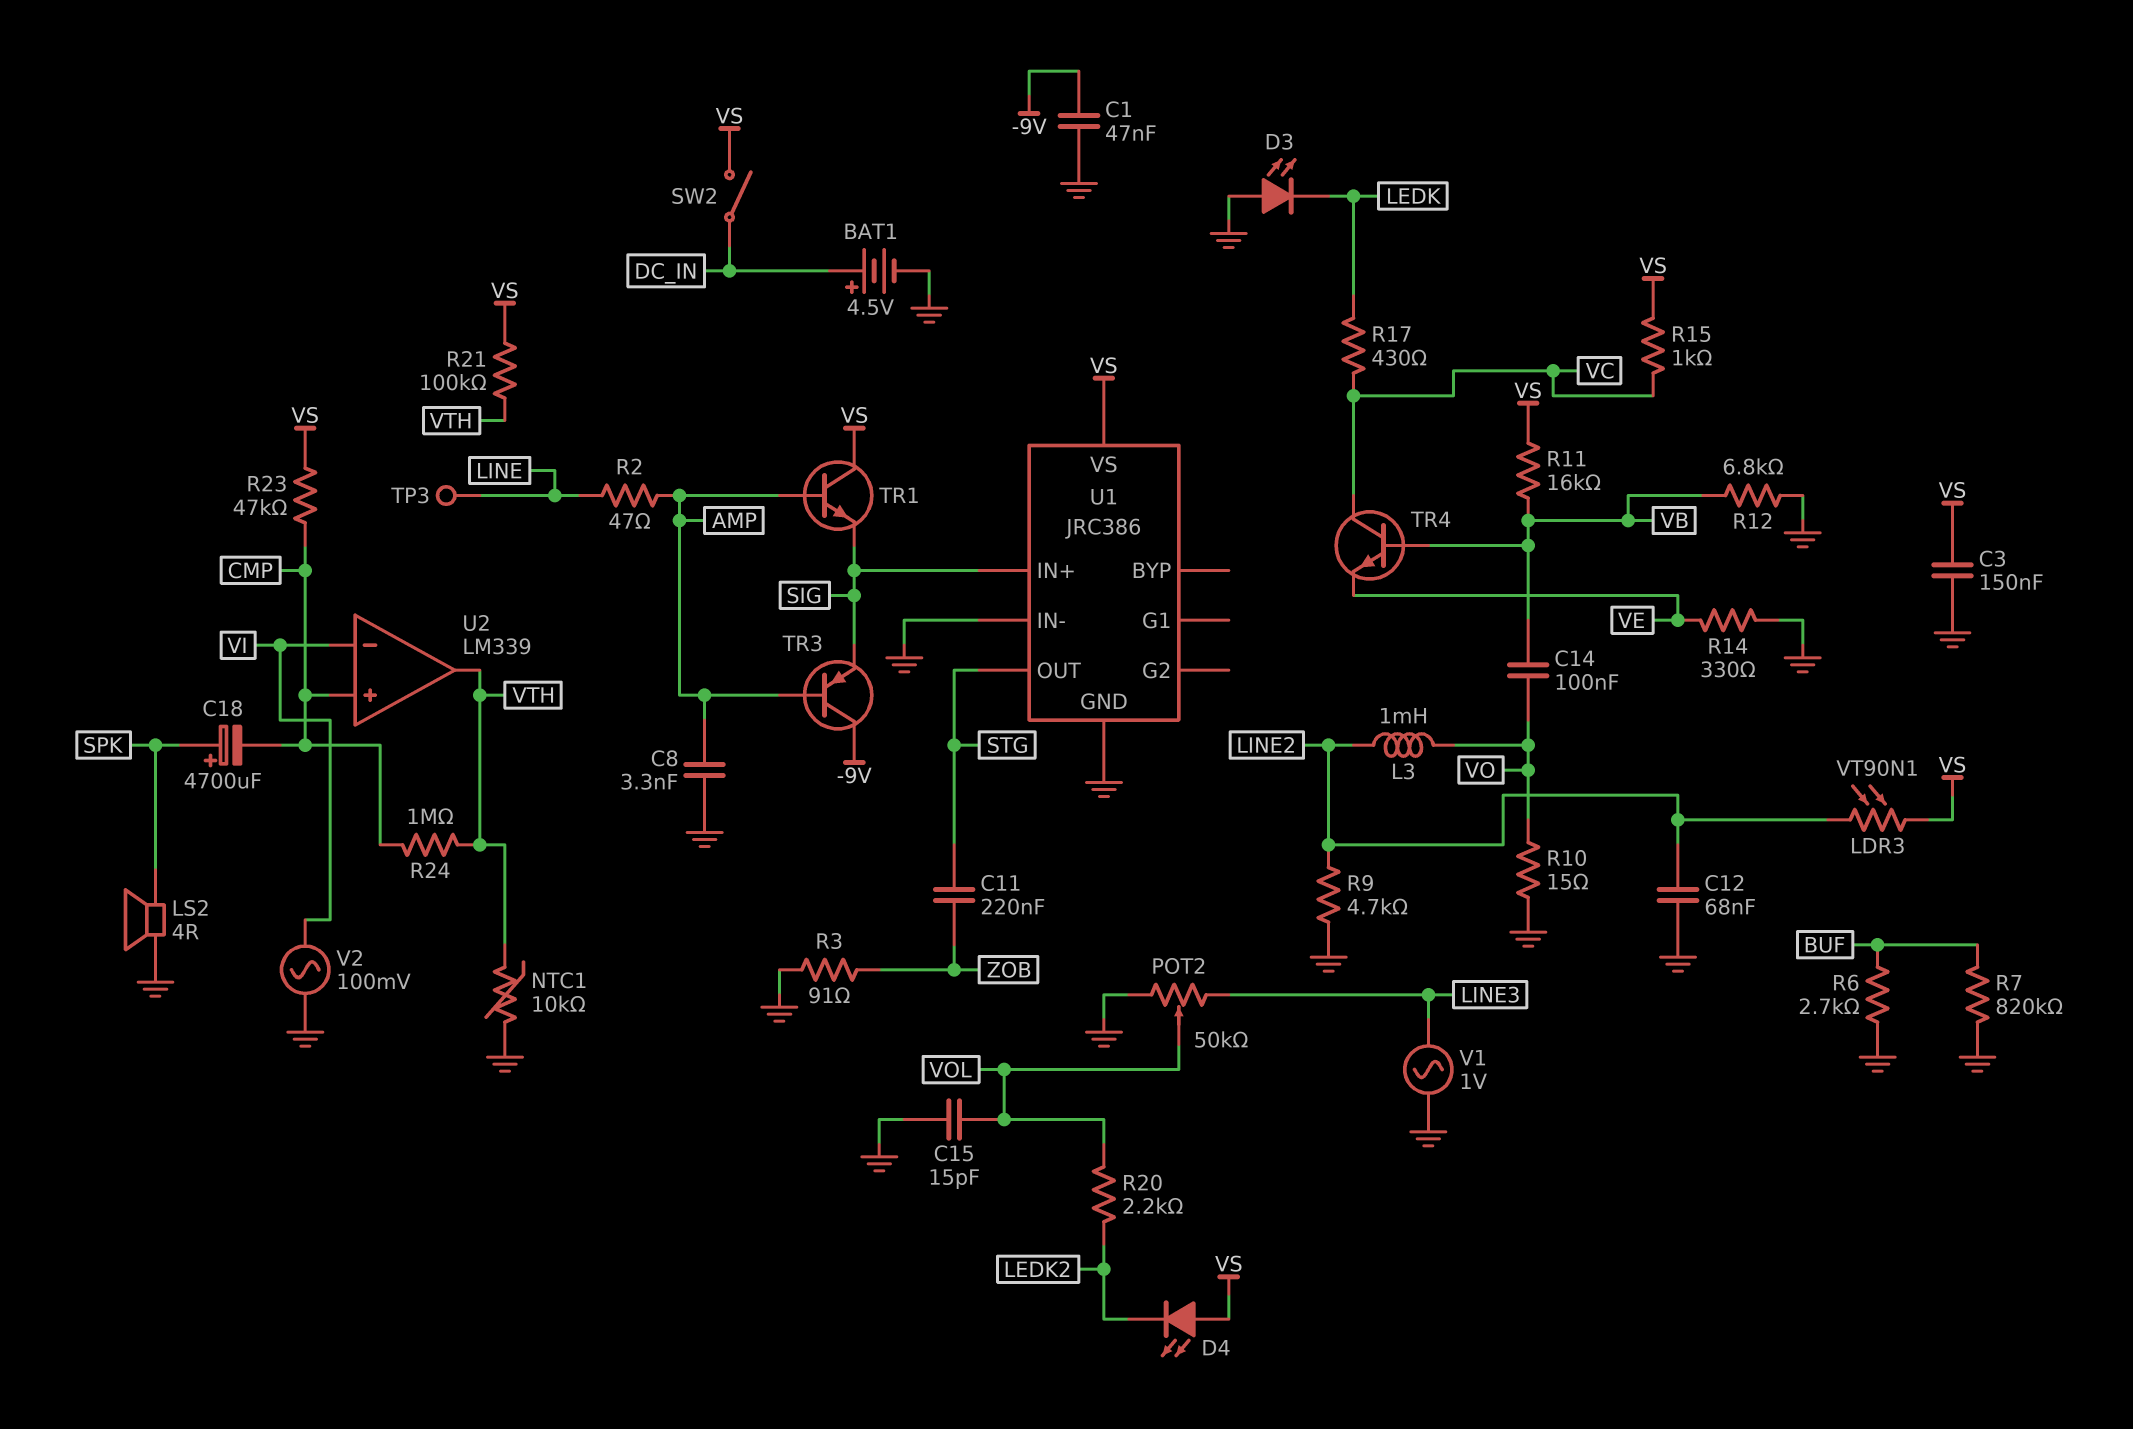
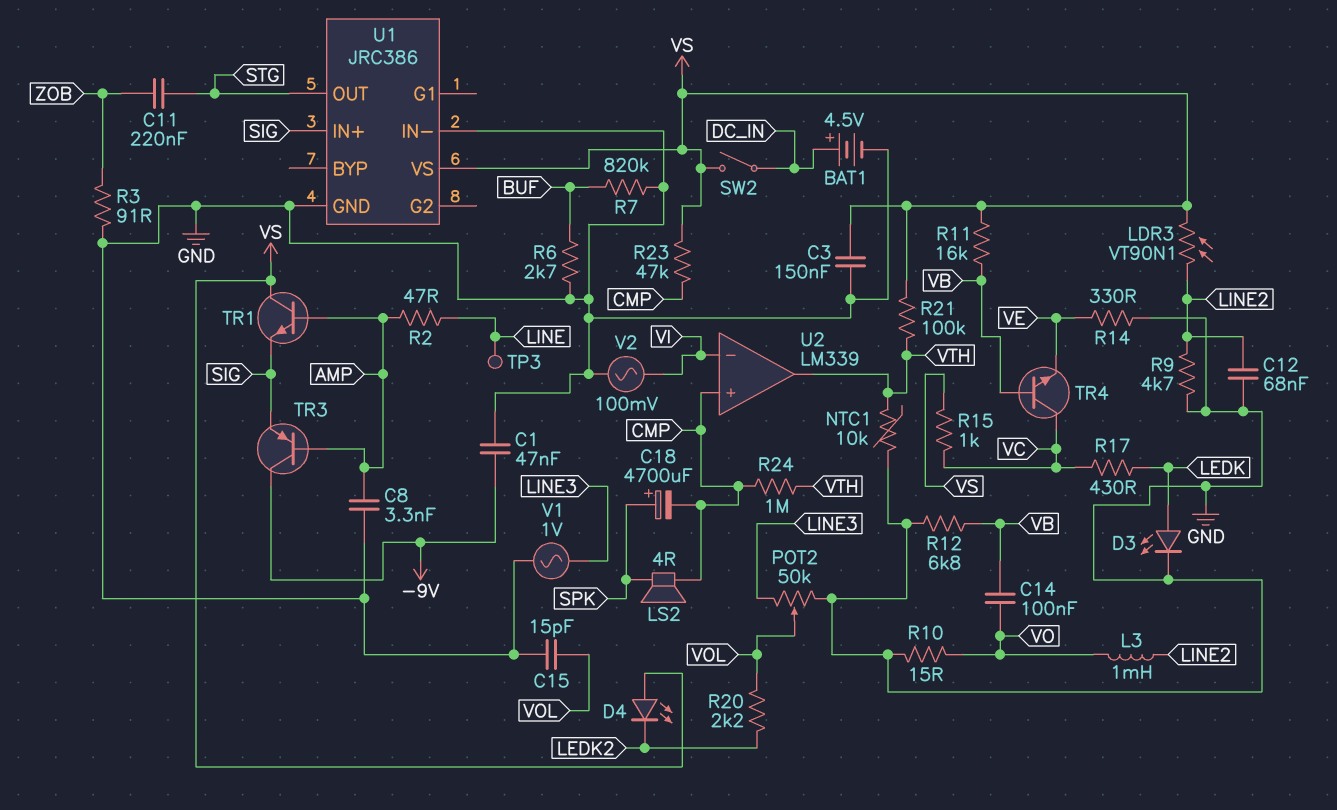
D3: LED (A GND, K LEDK) -> LED (A LEDK, K GND)
LS2: speaker 4R (GND, SPK) -> speaker 4R (CMP, SPK)

